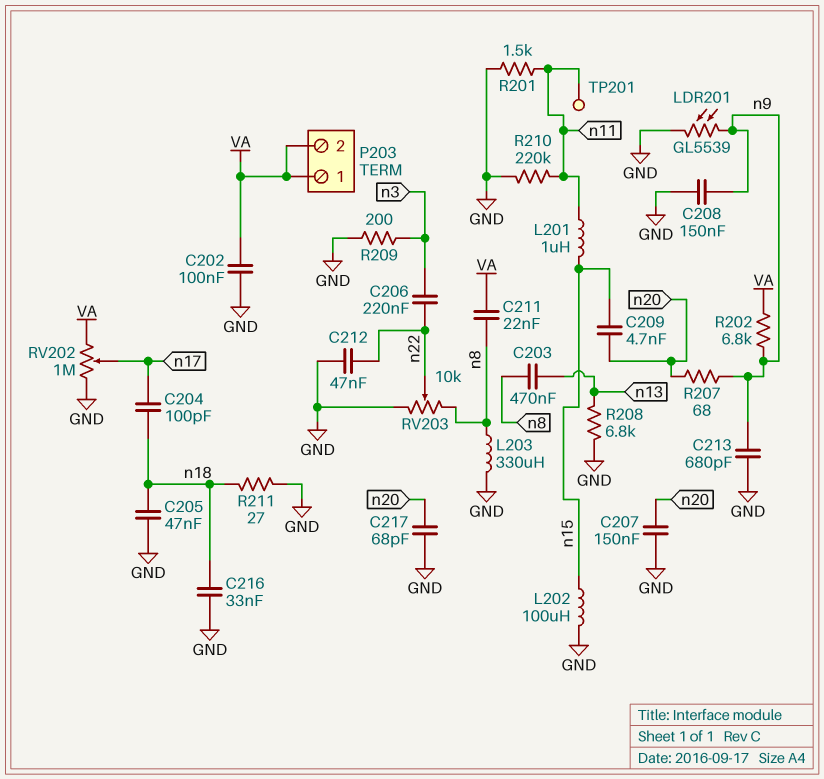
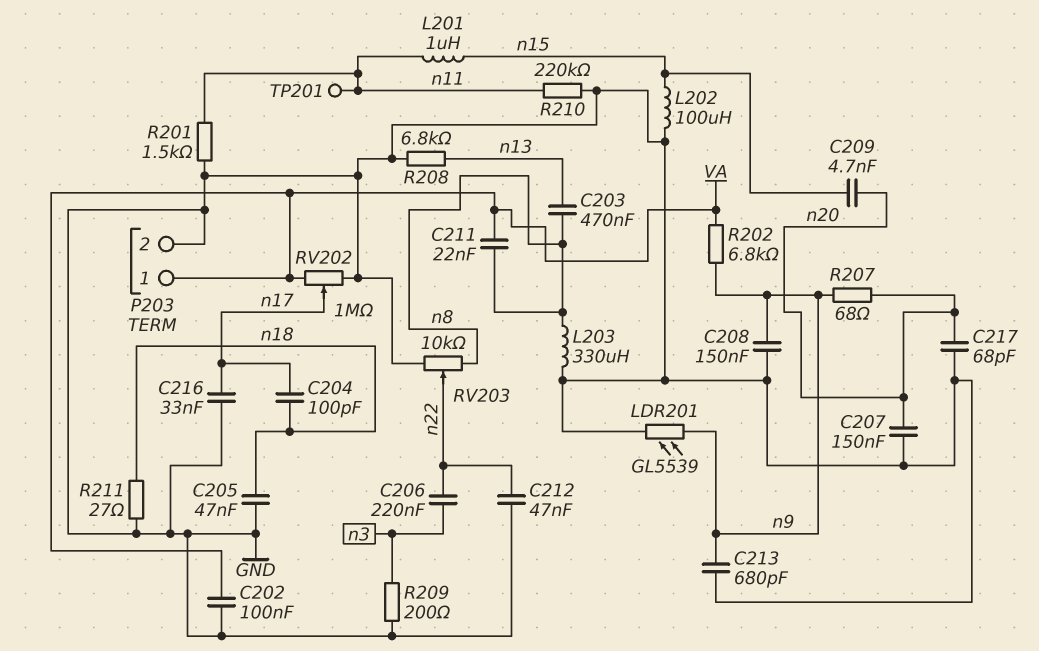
C216: 33nF (GND, n18) -> 33nF (GND, n17)
P203 pin 2: VA -> GND

